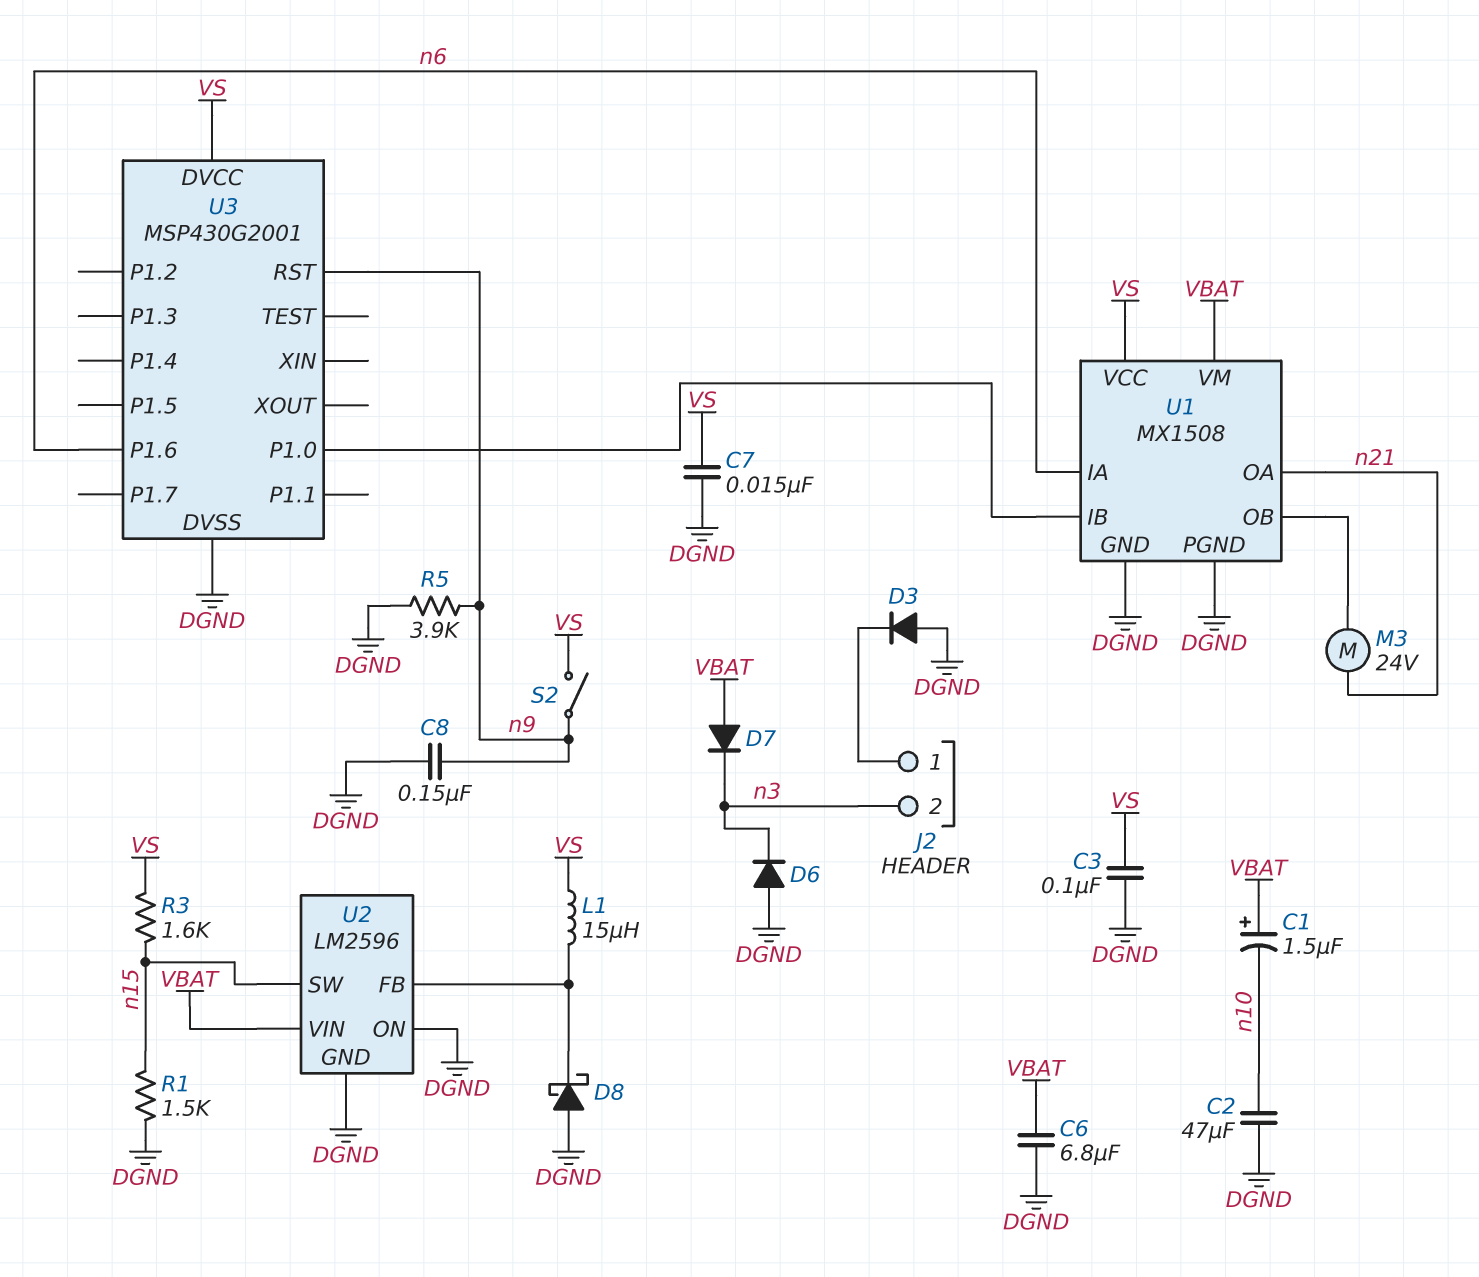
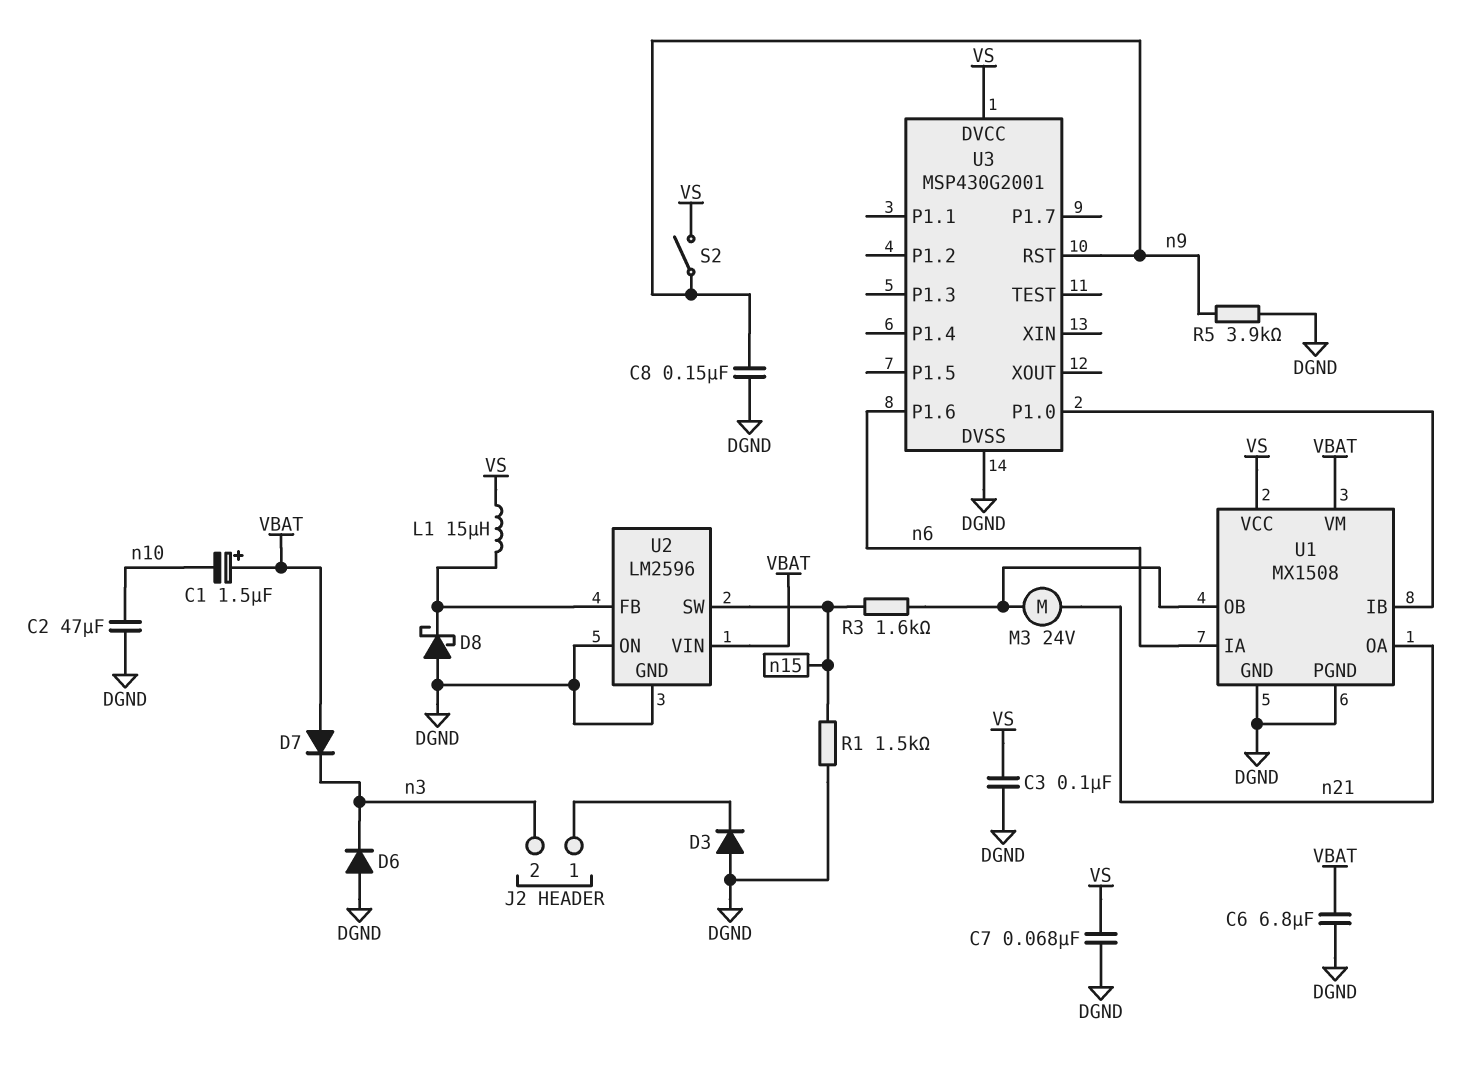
C7: 15nF (DGND, VS) -> 68nF (DGND, VS)
R3: 1.6k (VS, n15) -> 1.6k (U1/OB, n15)

